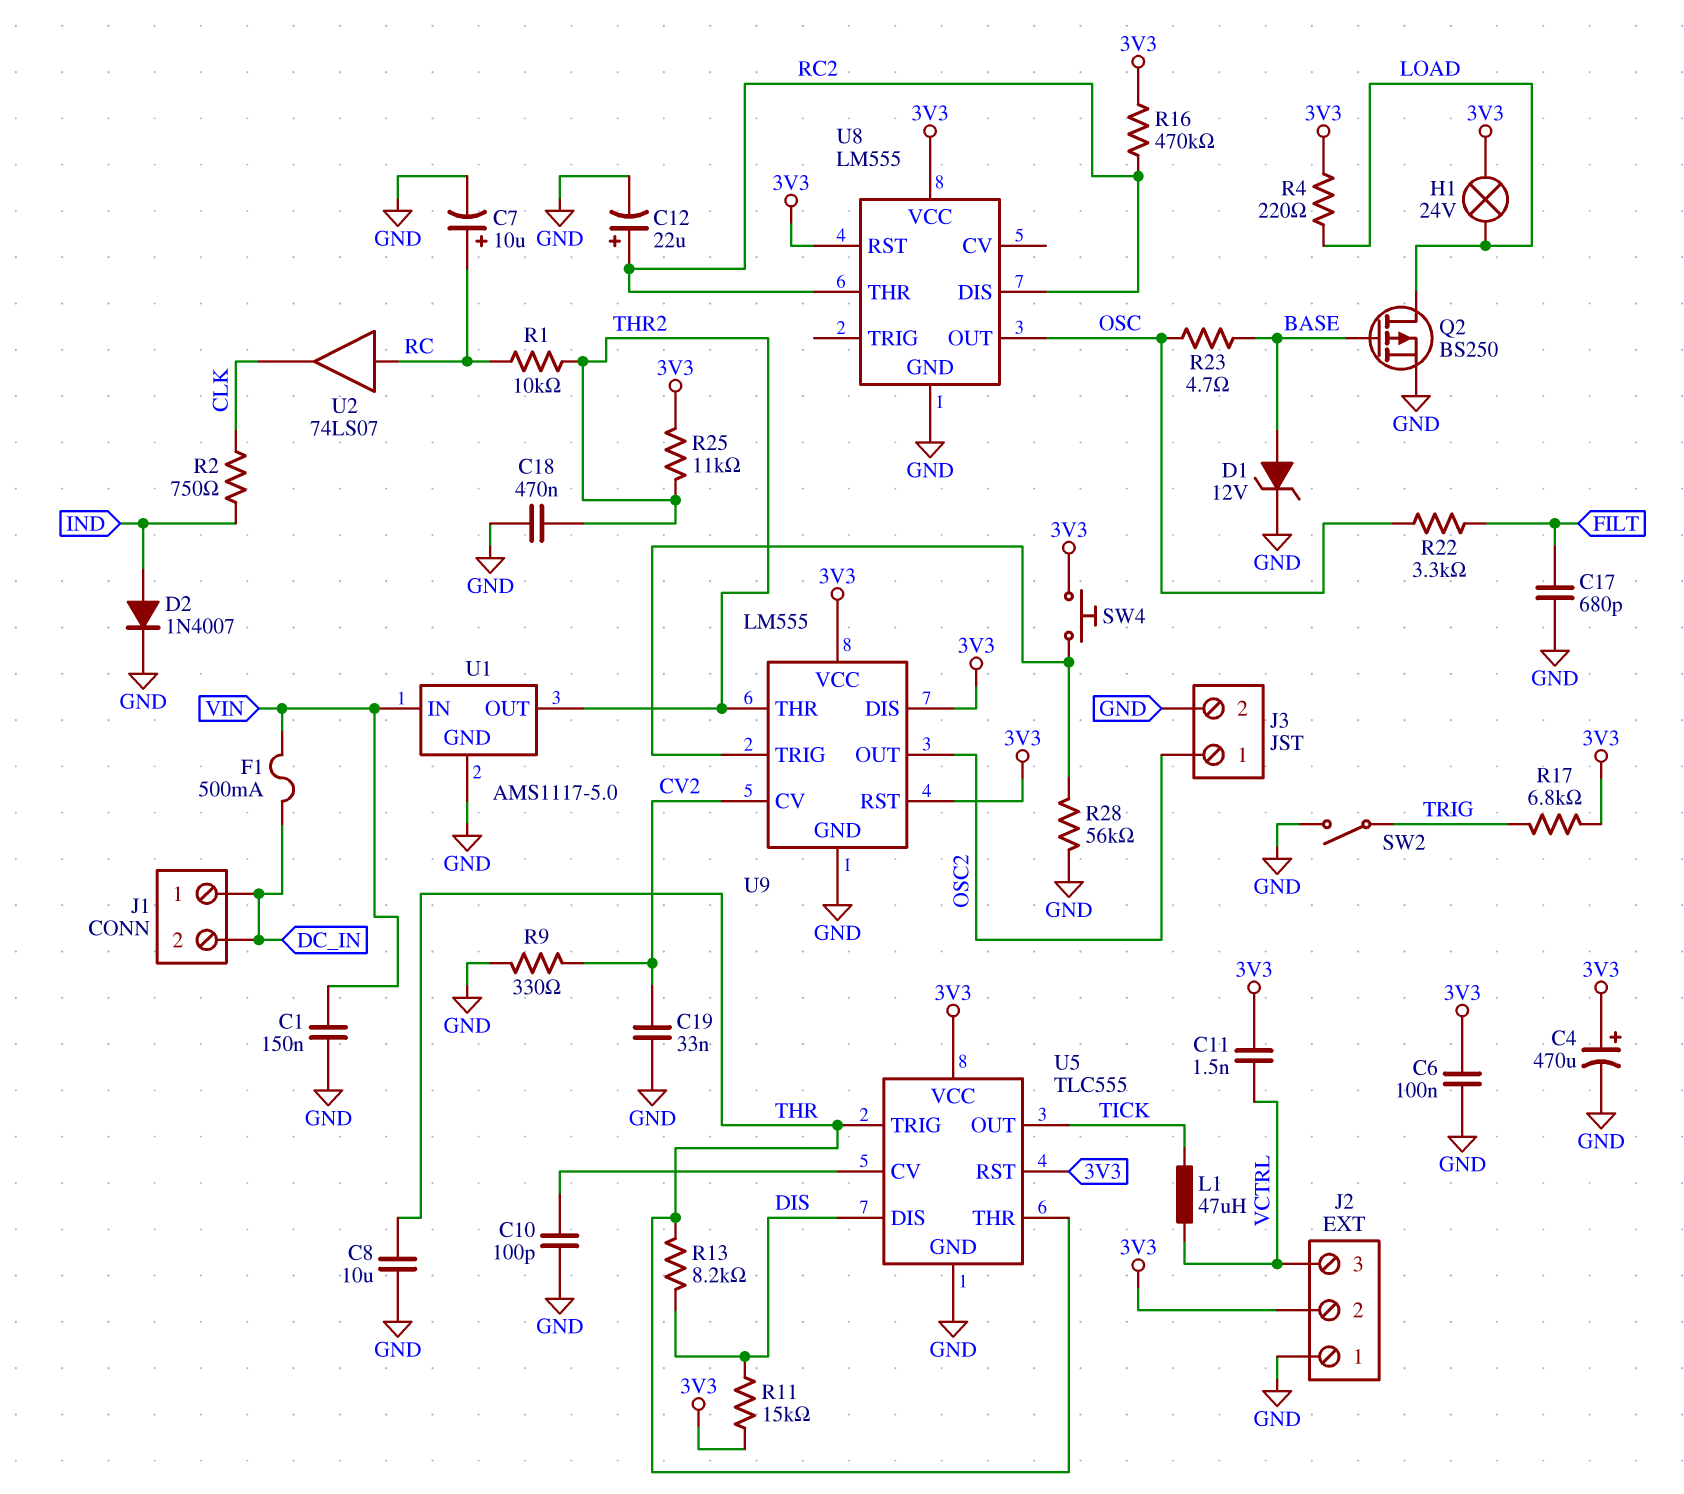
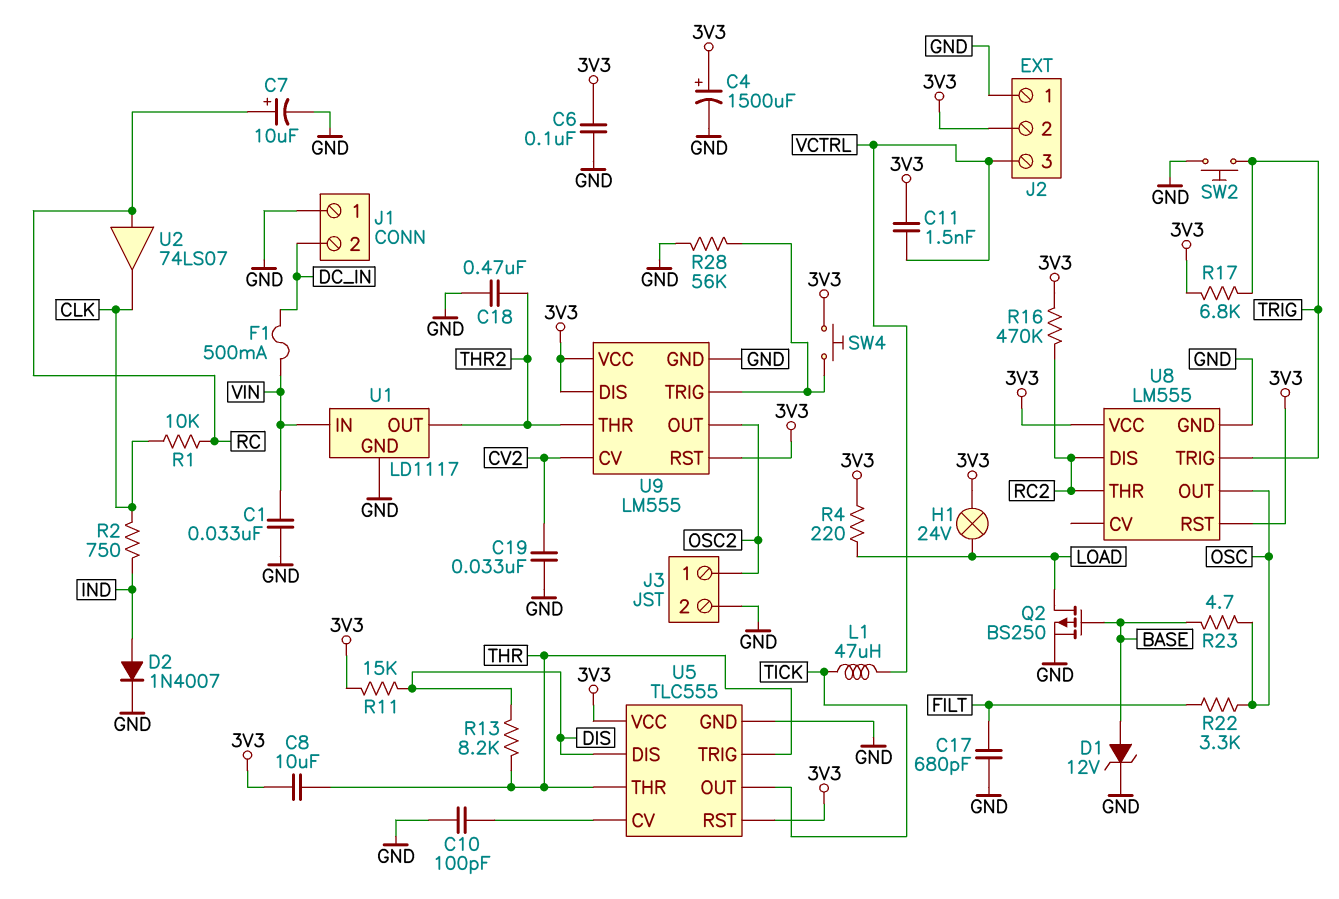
C1: 150nF (GND, VIN) -> 33nF (GND, VIN)
C4: 470uF (plus 3V3, minus GND) -> 1500uF (plus 3V3, minus GND)
C8: 10uF (GND, THR) -> 10uF (3V3, THR)
C12: 22uF (plus RC2, minus GND) -> none
J1 pin 1: DC_IN -> GND
R1: 10k (RC, THR2) -> 10k (CLK, RC)
R9: 330 (CV2, GND) -> none
R25: 11k (3V3, THR2) -> none
SW2: switch (GND, TRIG) -> button (GND, TRIG)
U1: AMS1117-5.0 -> LD1117
U8 pin TRIG: none -> TRIG

